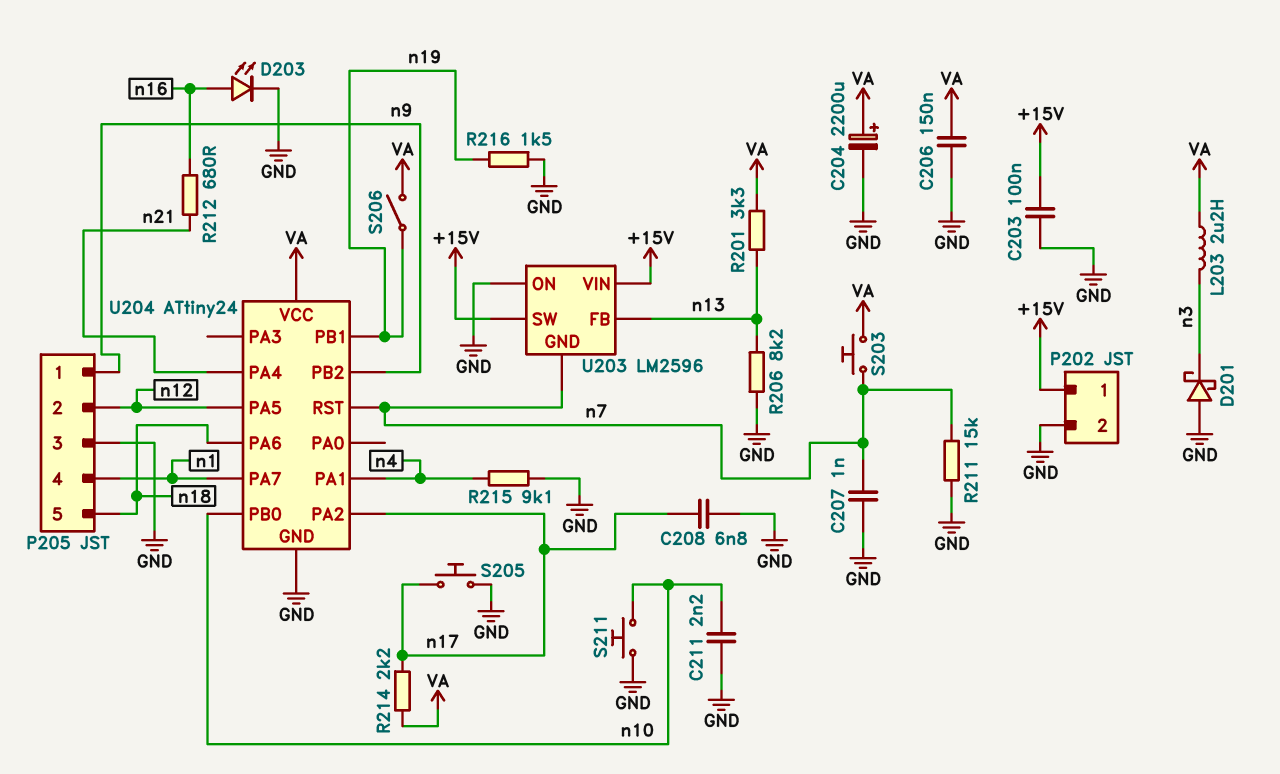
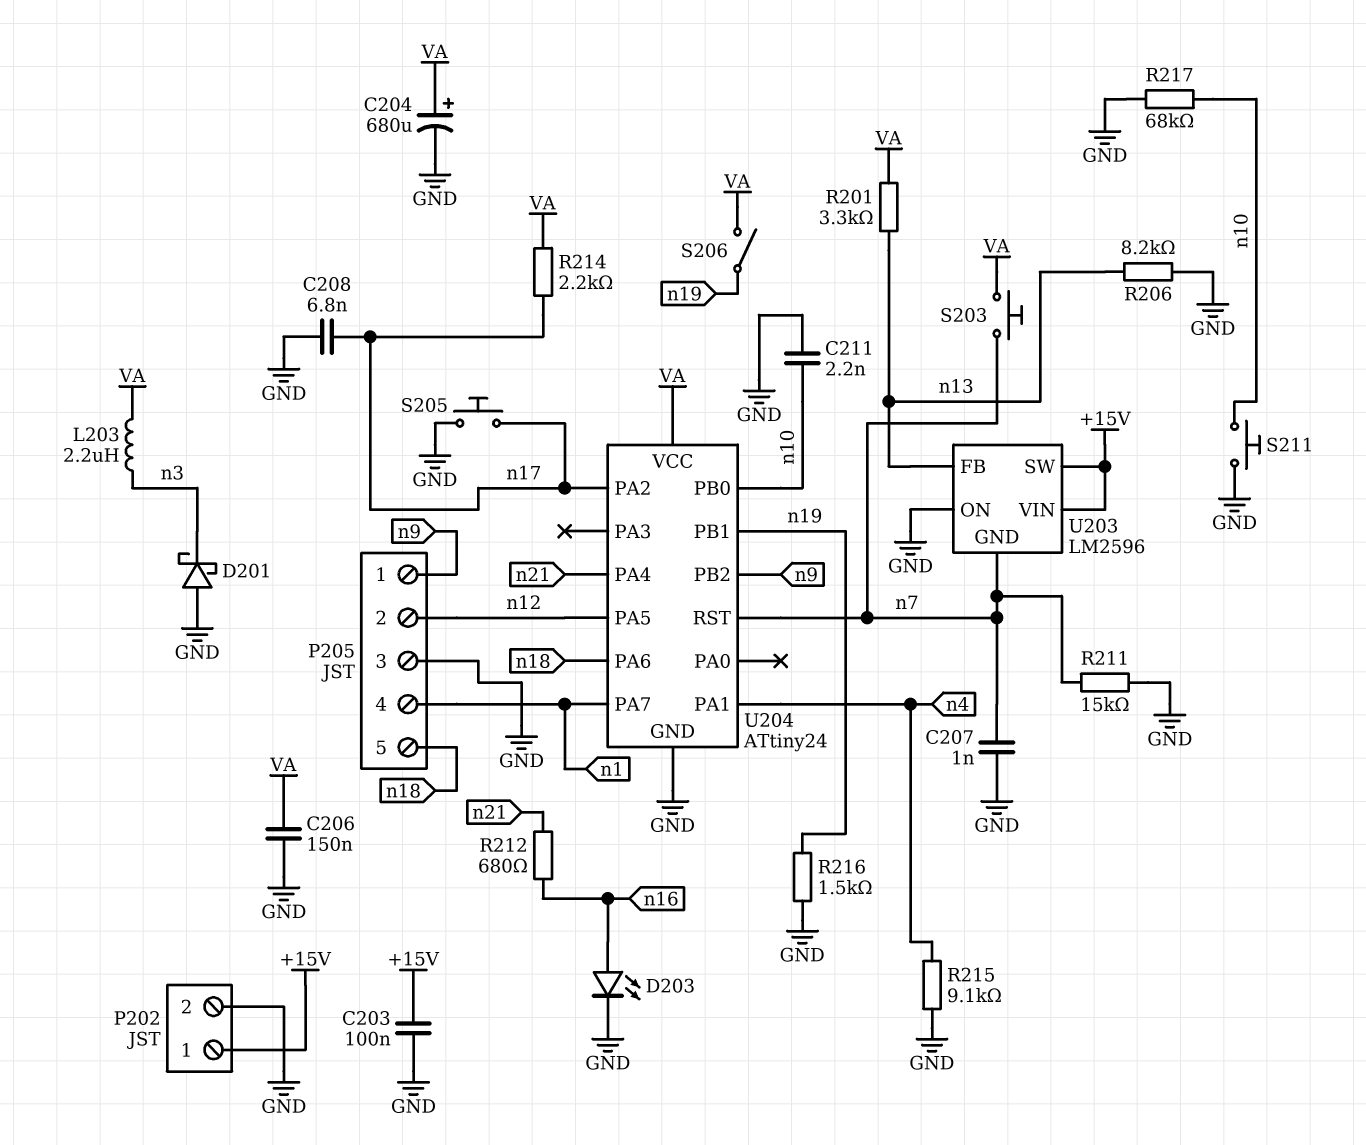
C204: 2200uF (plus VA, minus GND) -> 680uF (plus VA, minus GND)
R217: none -> 68k (GND, n10)

